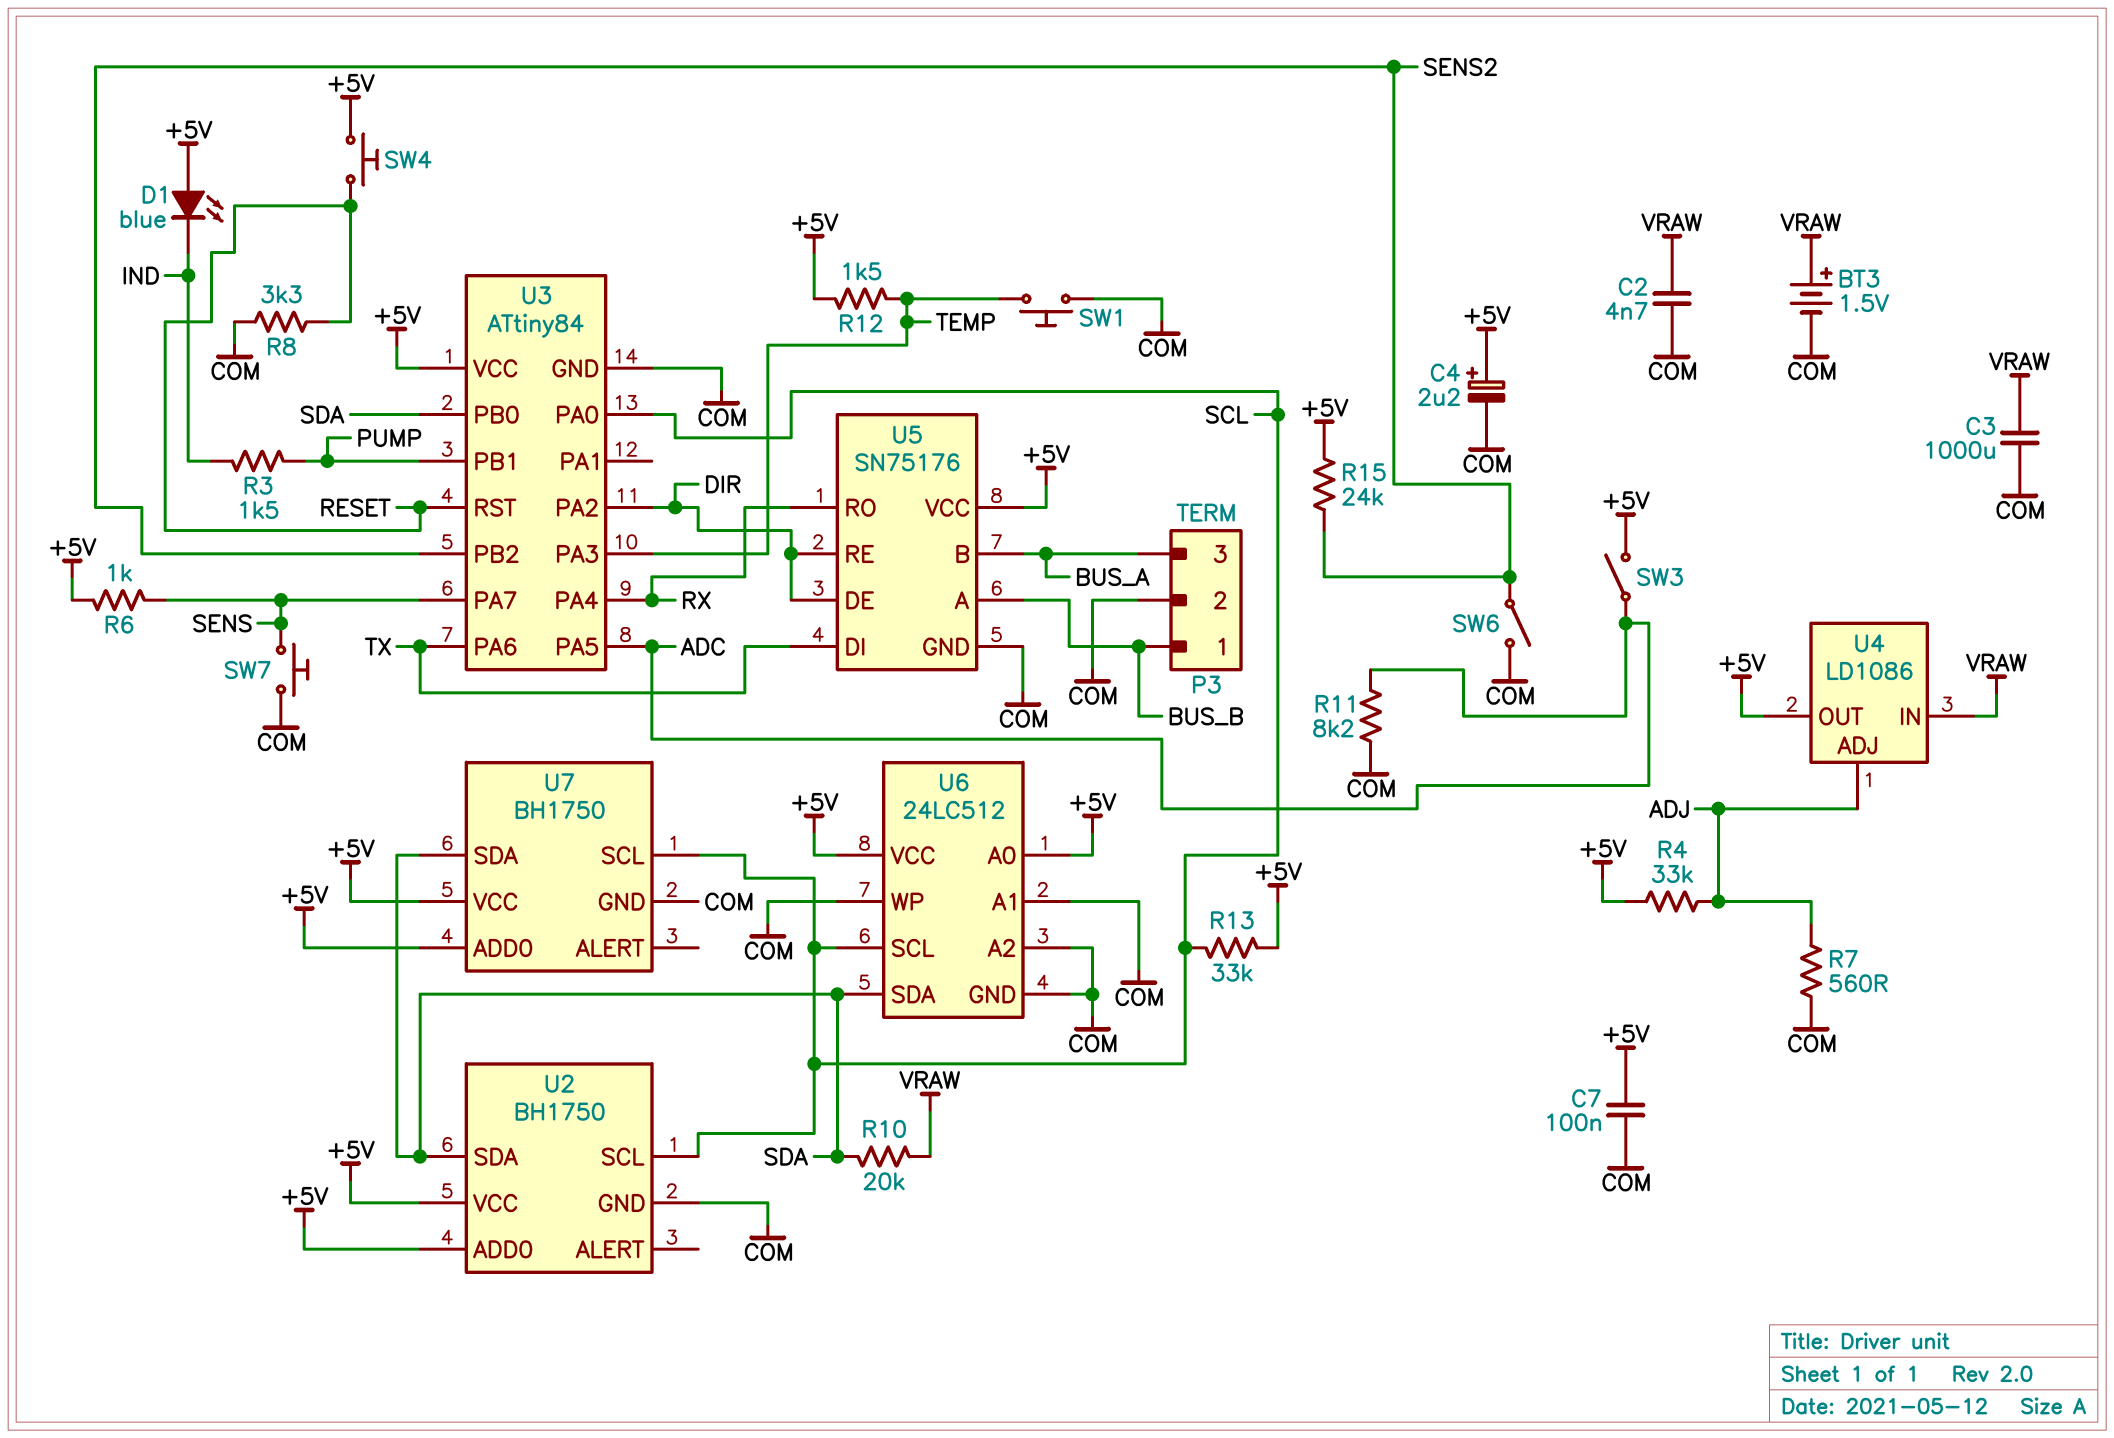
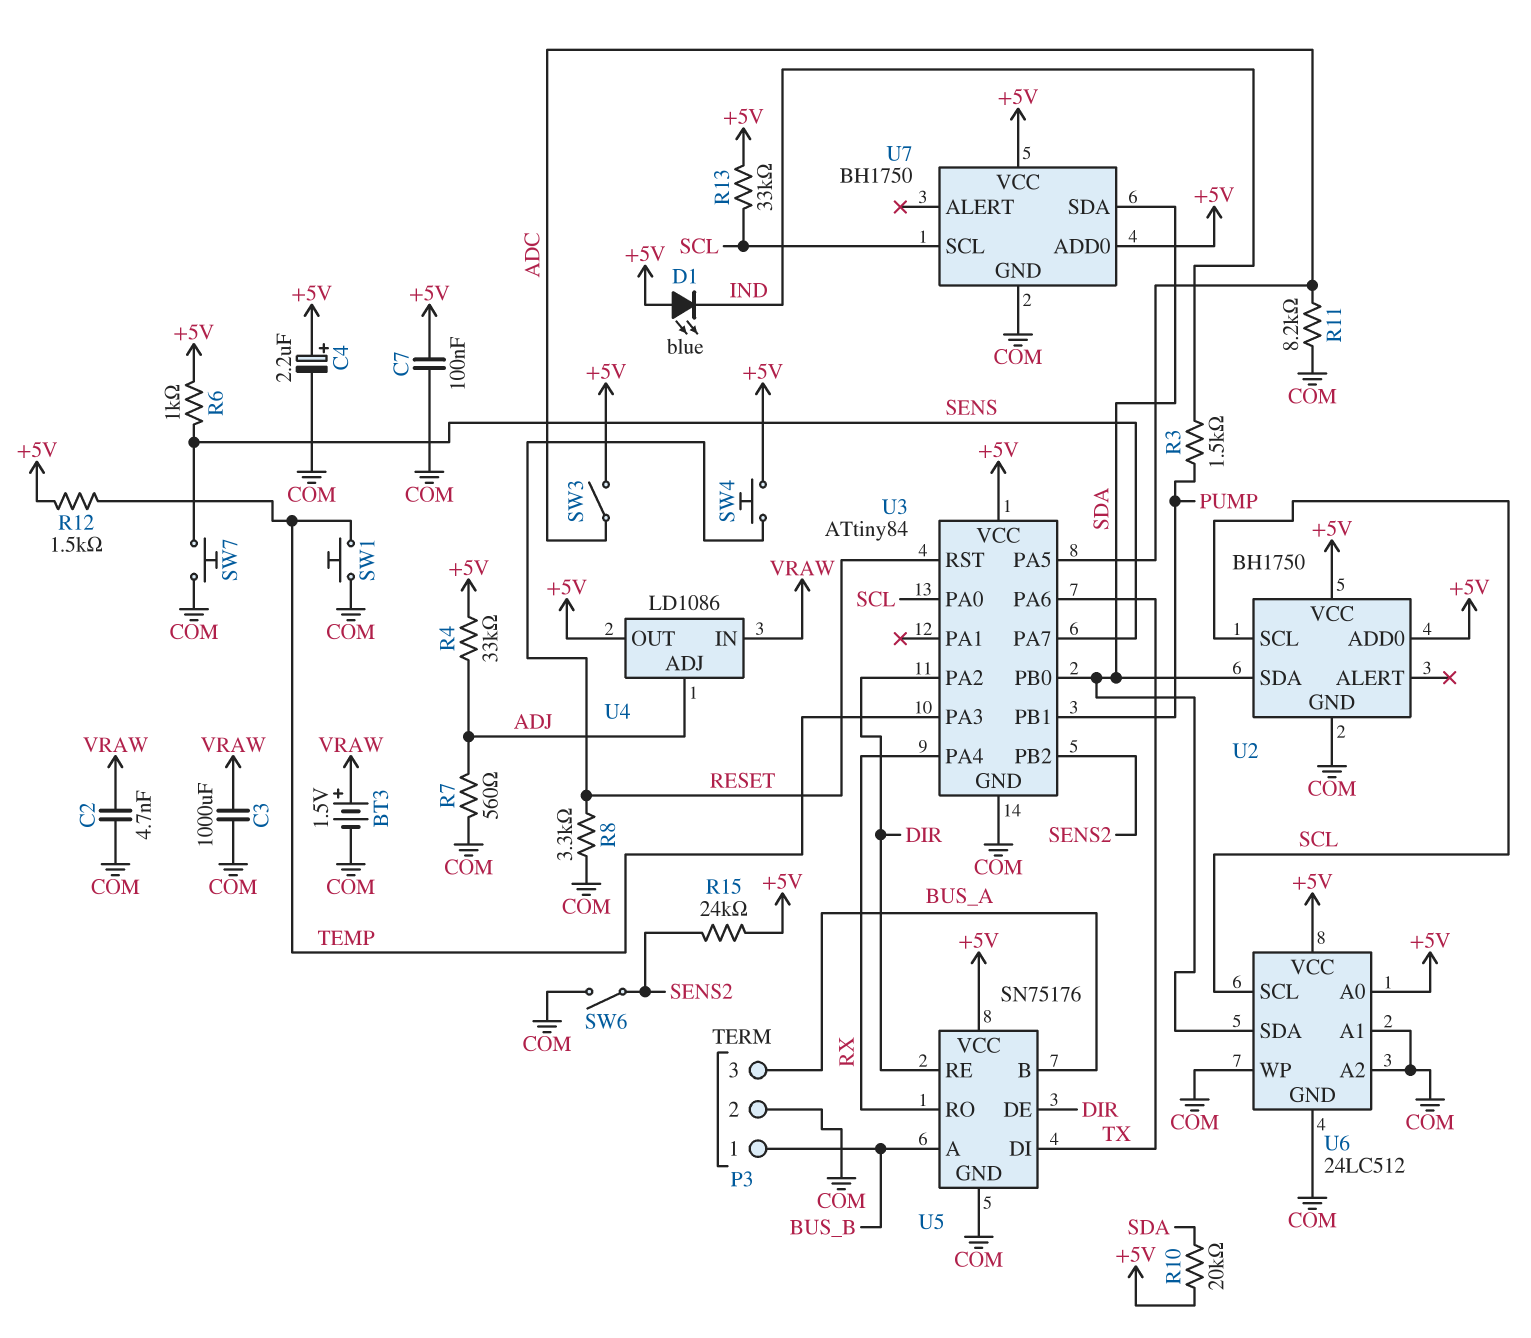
R10: 20k (SDA, VRAW) -> 20k (+5V, SDA)

